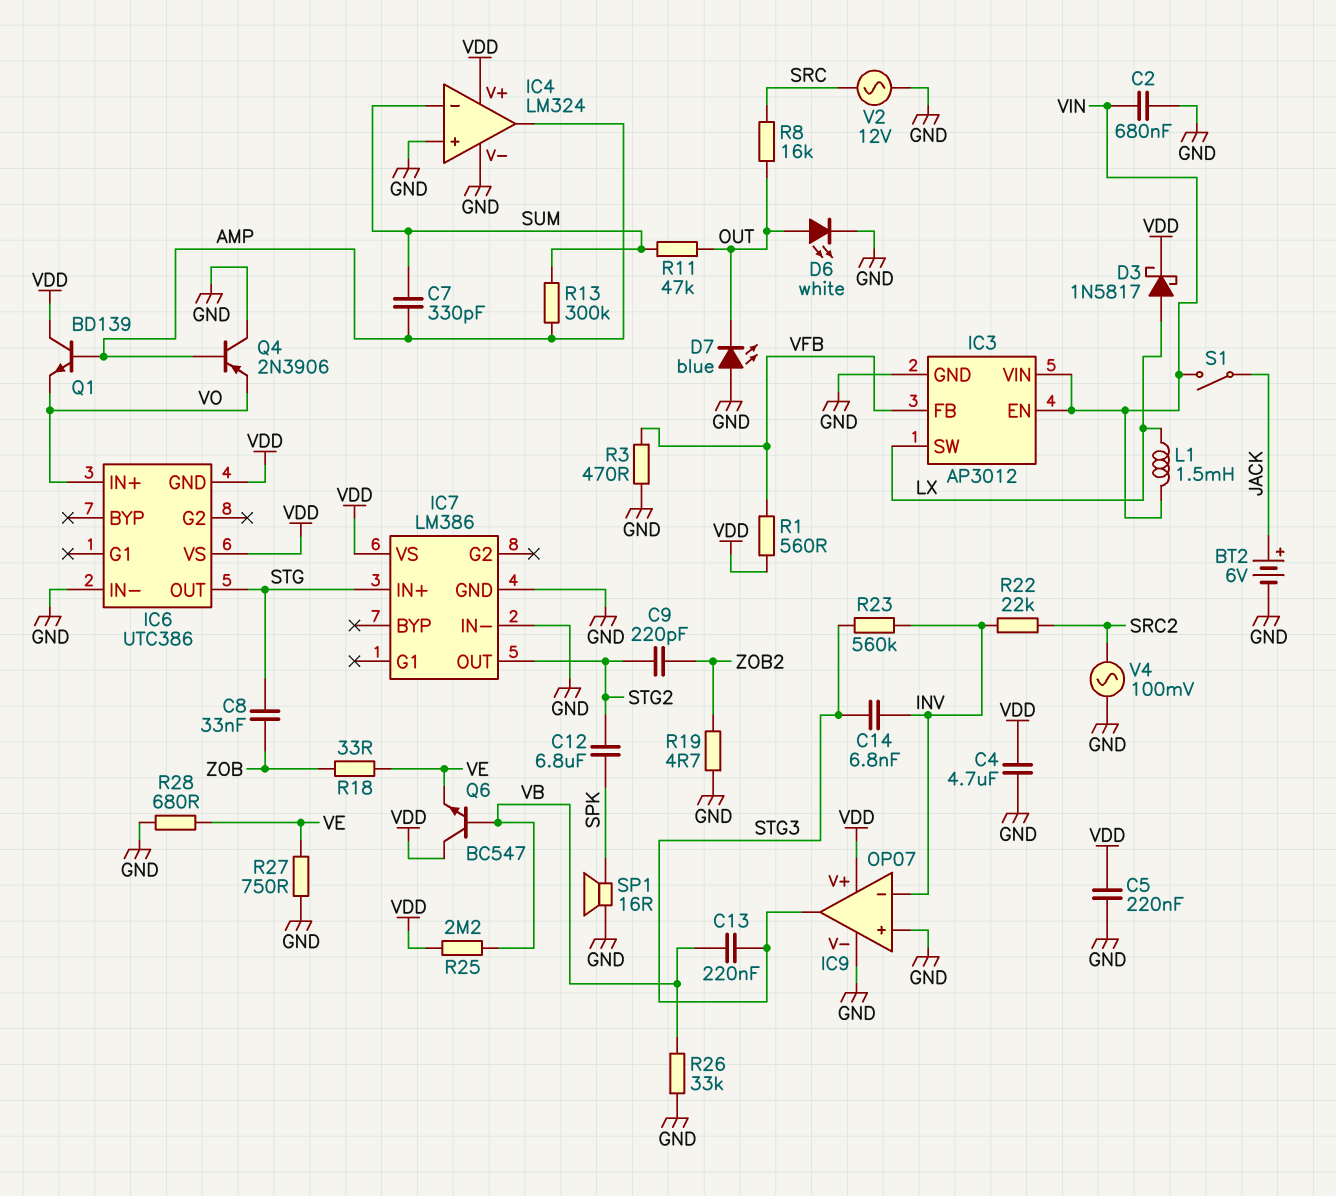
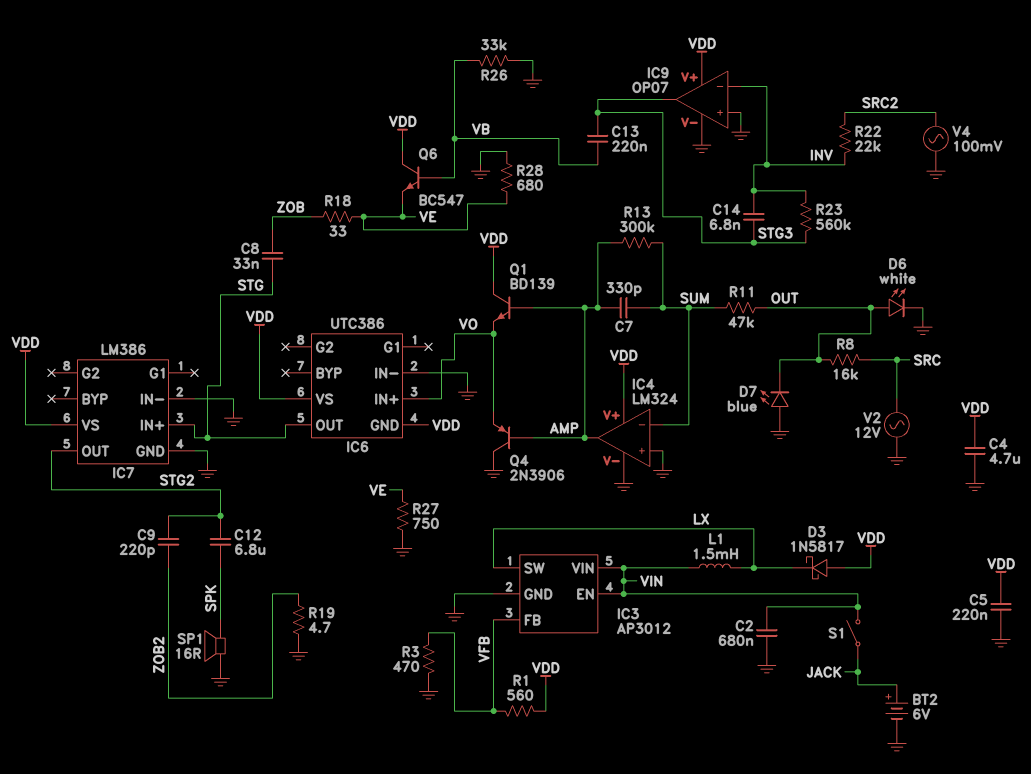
D3: schottky 1N5817 (A LX, K VDD) -> schottky 1N5817 (A VDD, K LX)
R25: 2.2M (VB, VDD) -> none

